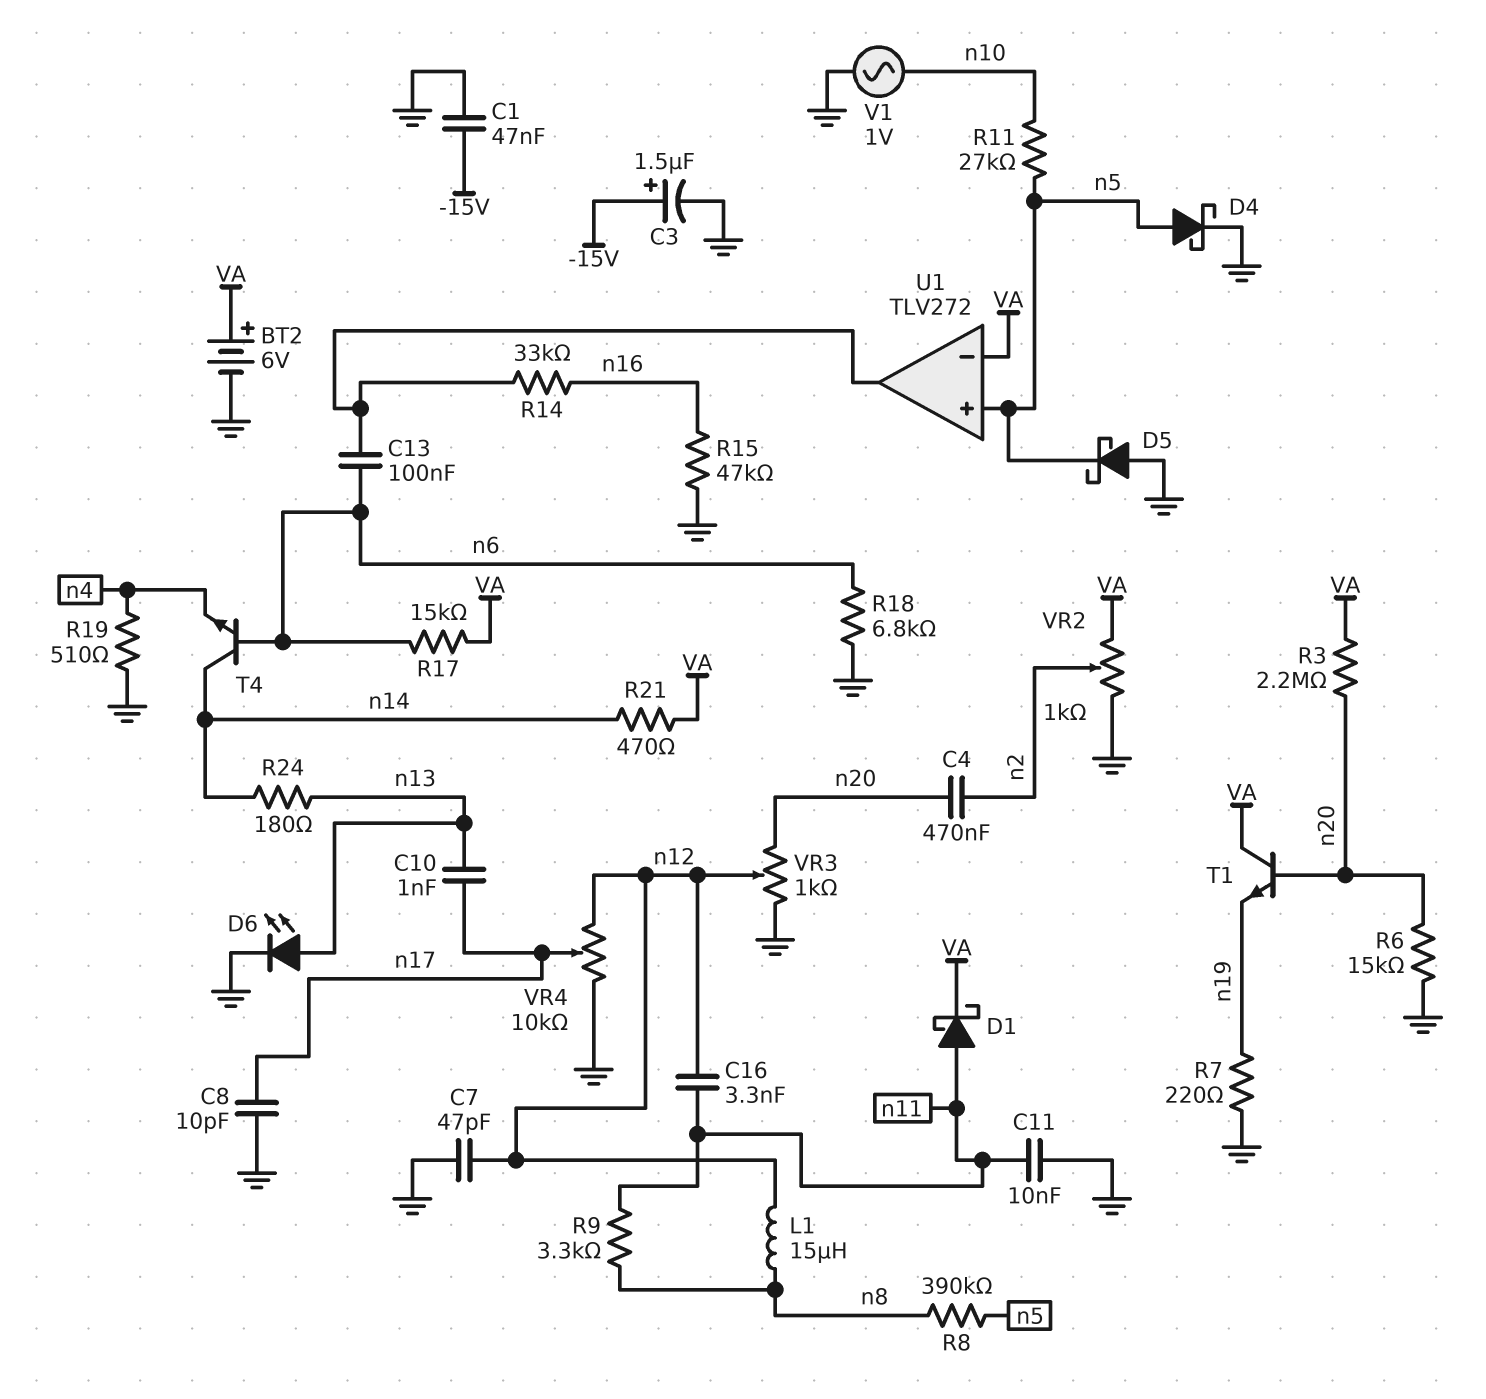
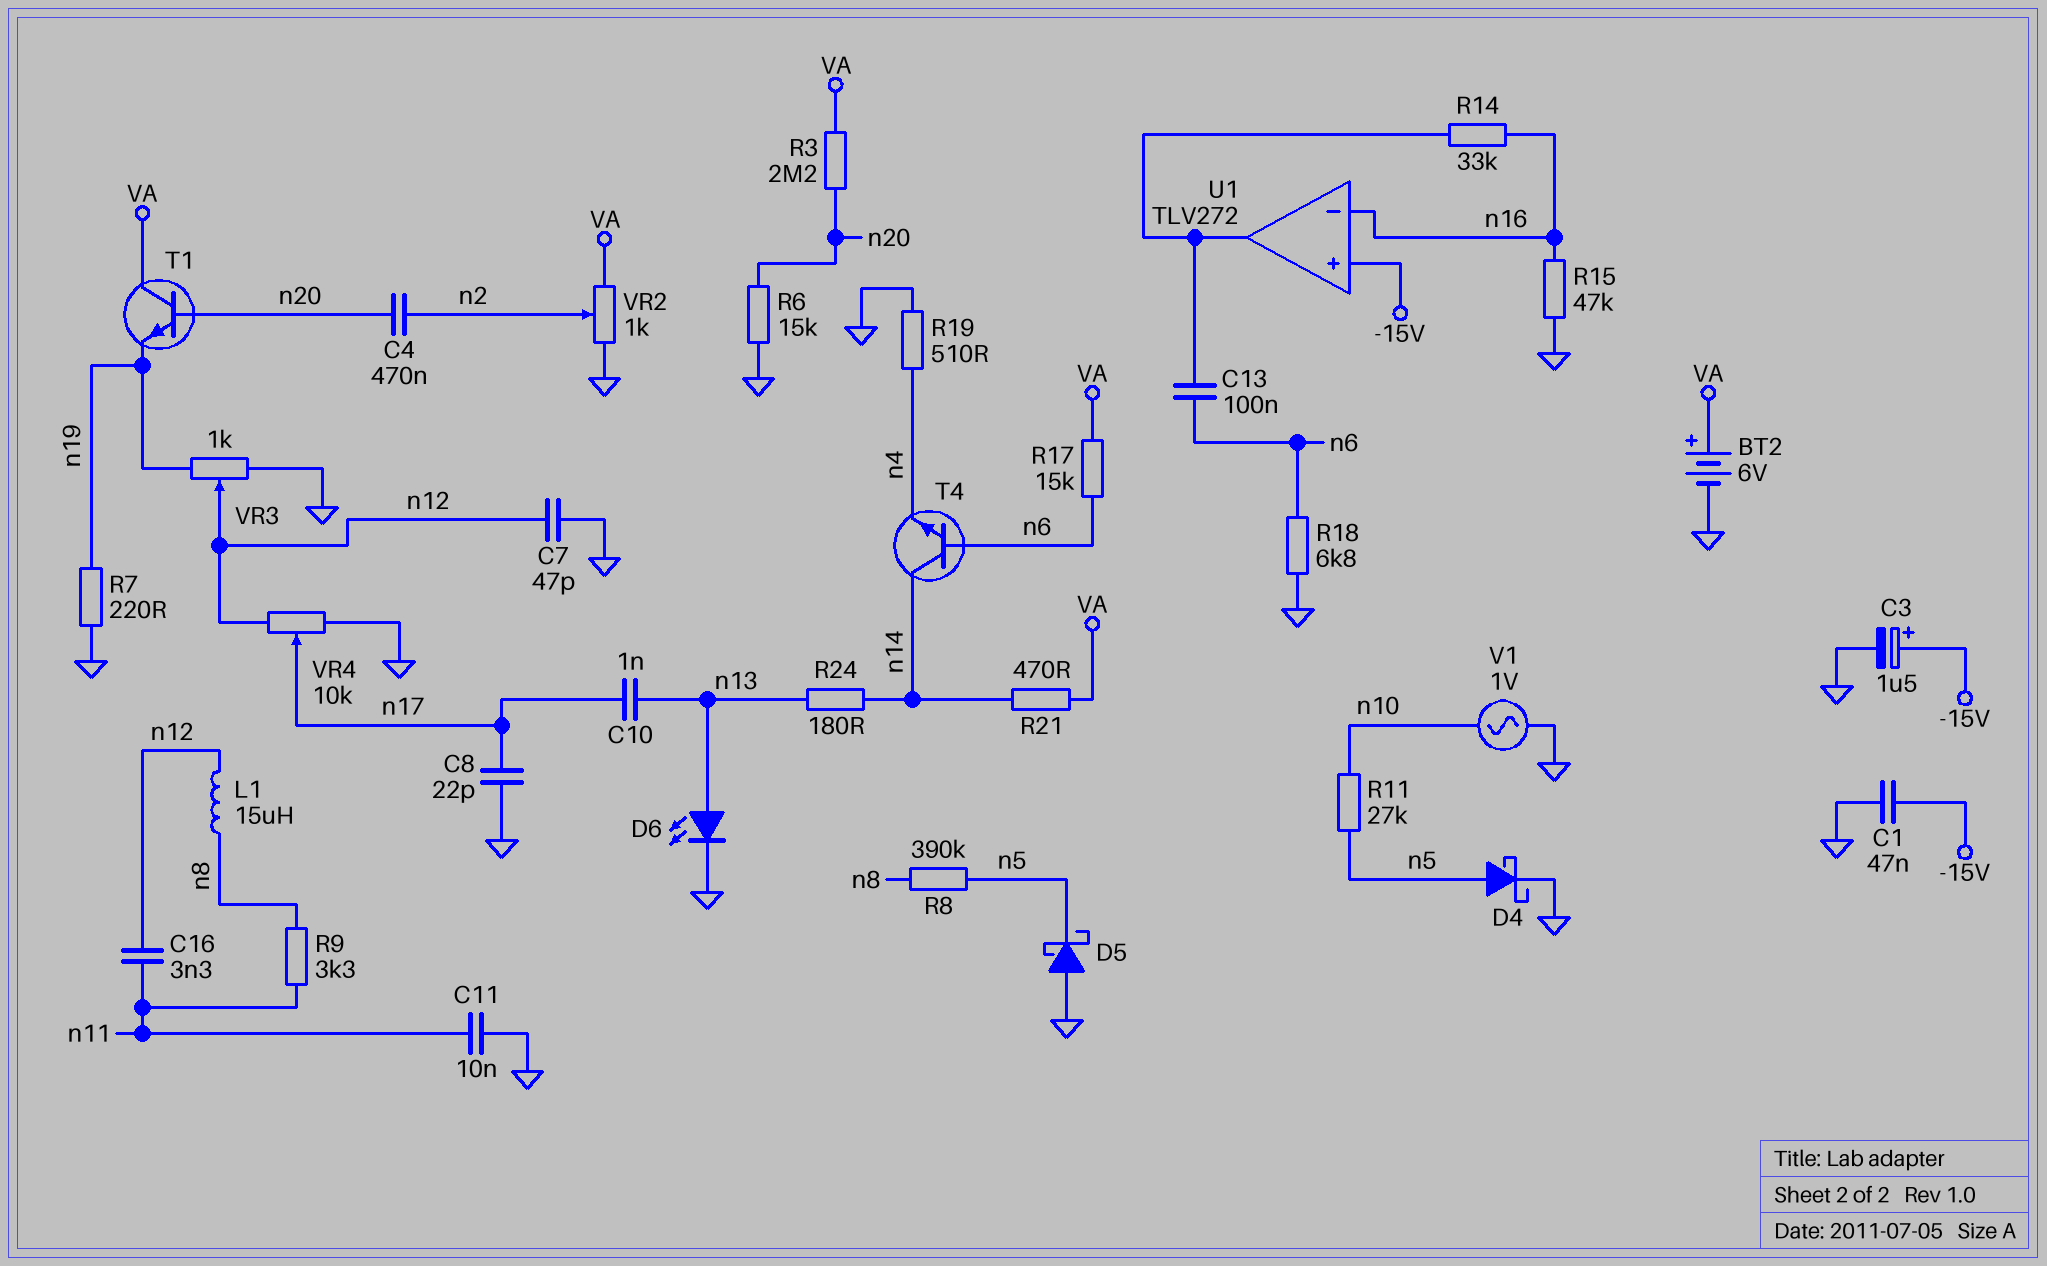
C8: 10pF (GND, n17) -> 22pF (GND, n17)
D1: schottky (A n11, K VA) -> none
U1 pin in+: n5 -> -15V
U1 pin in-: VA -> n16
VR3: 1k (GND, n20, wiper n12) -> 1k (GND, n19, wiper n12)

